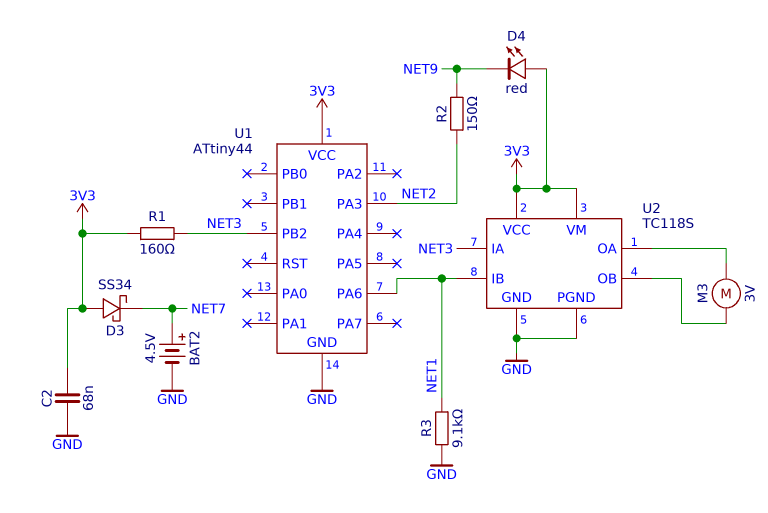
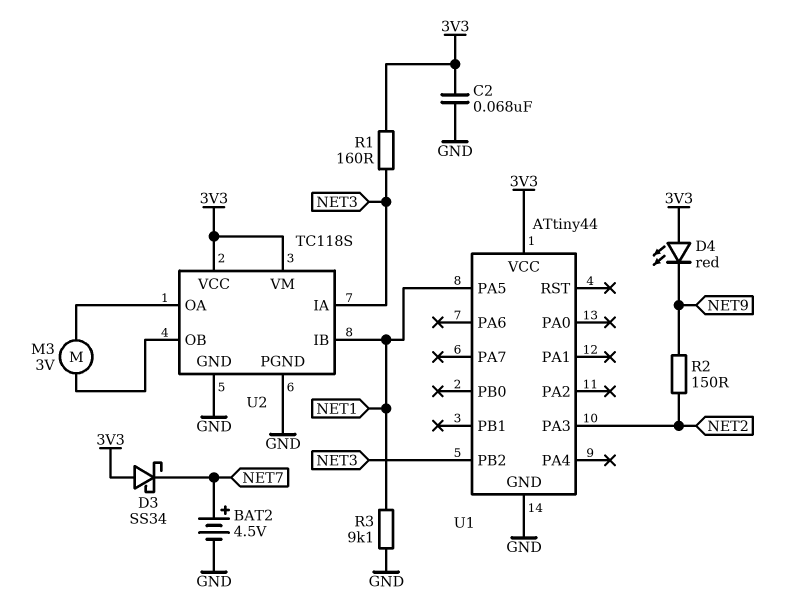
U1 pin PA5: none -> NET1
U1 pin PA6: NET1 -> none

